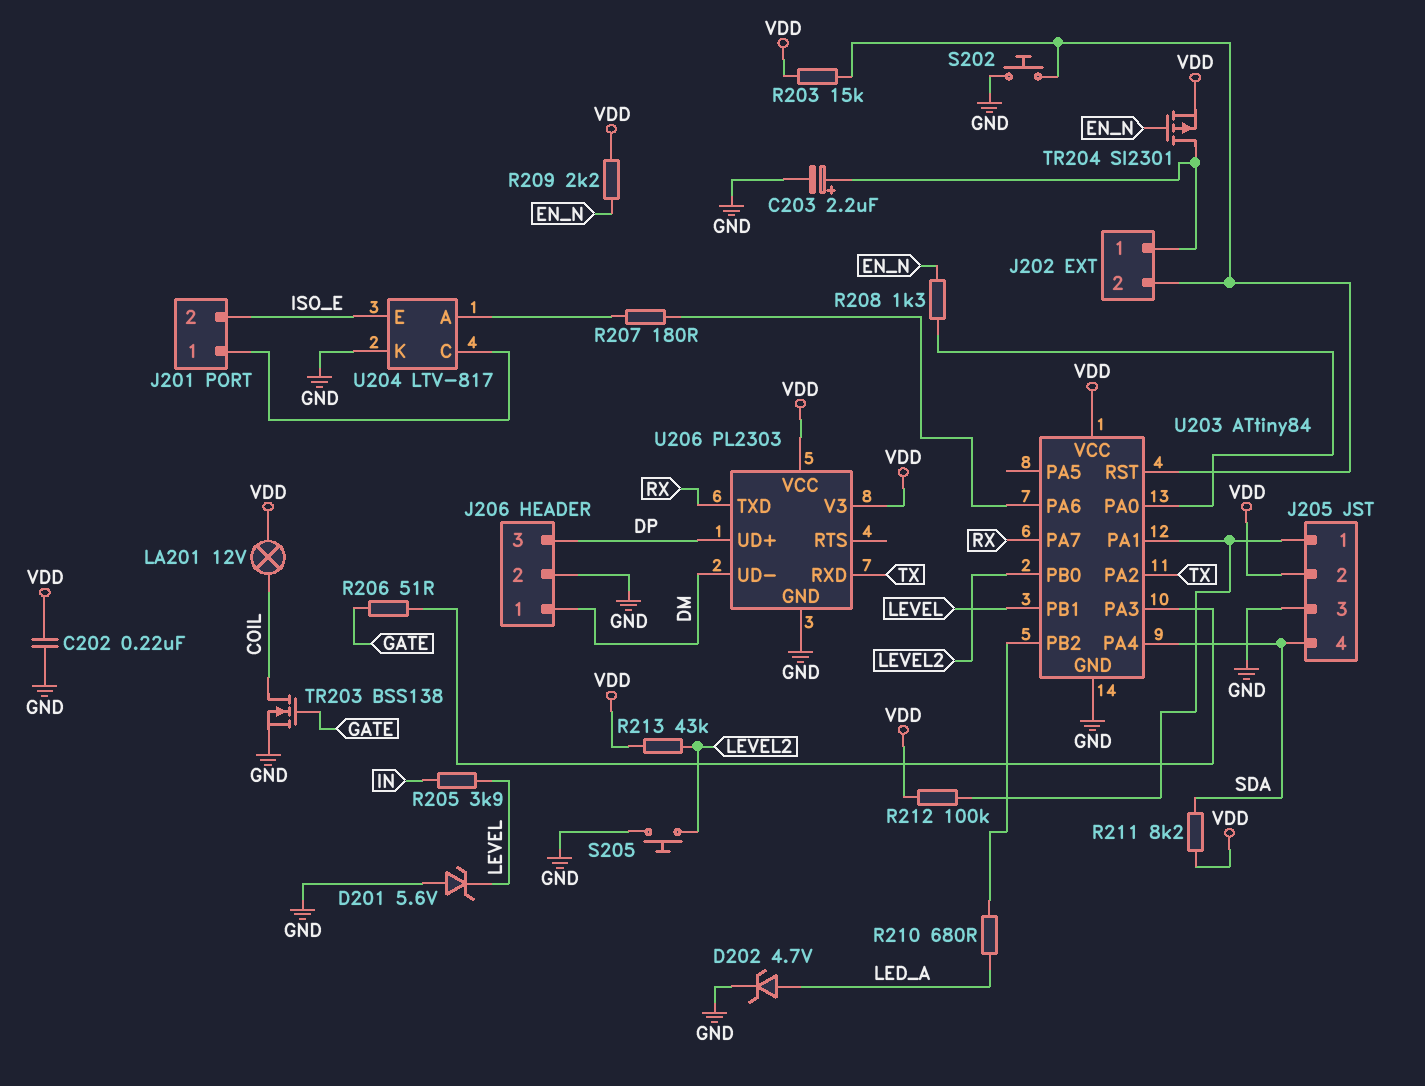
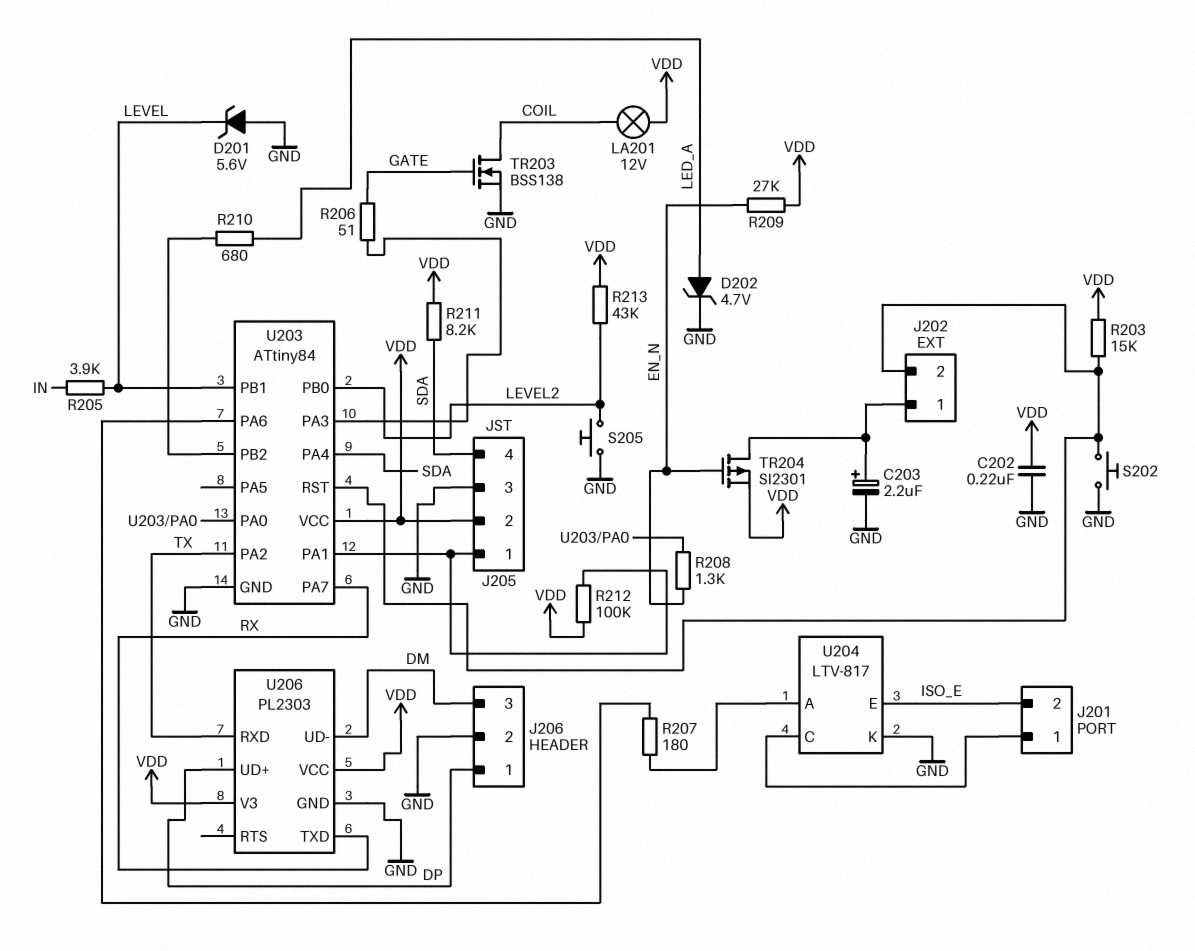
J206 pin 1: DM -> DP
J206 pin 3: DP -> DM
R209: 2.2k (EN_N, VDD) -> 27k (EN_N, VDD)

